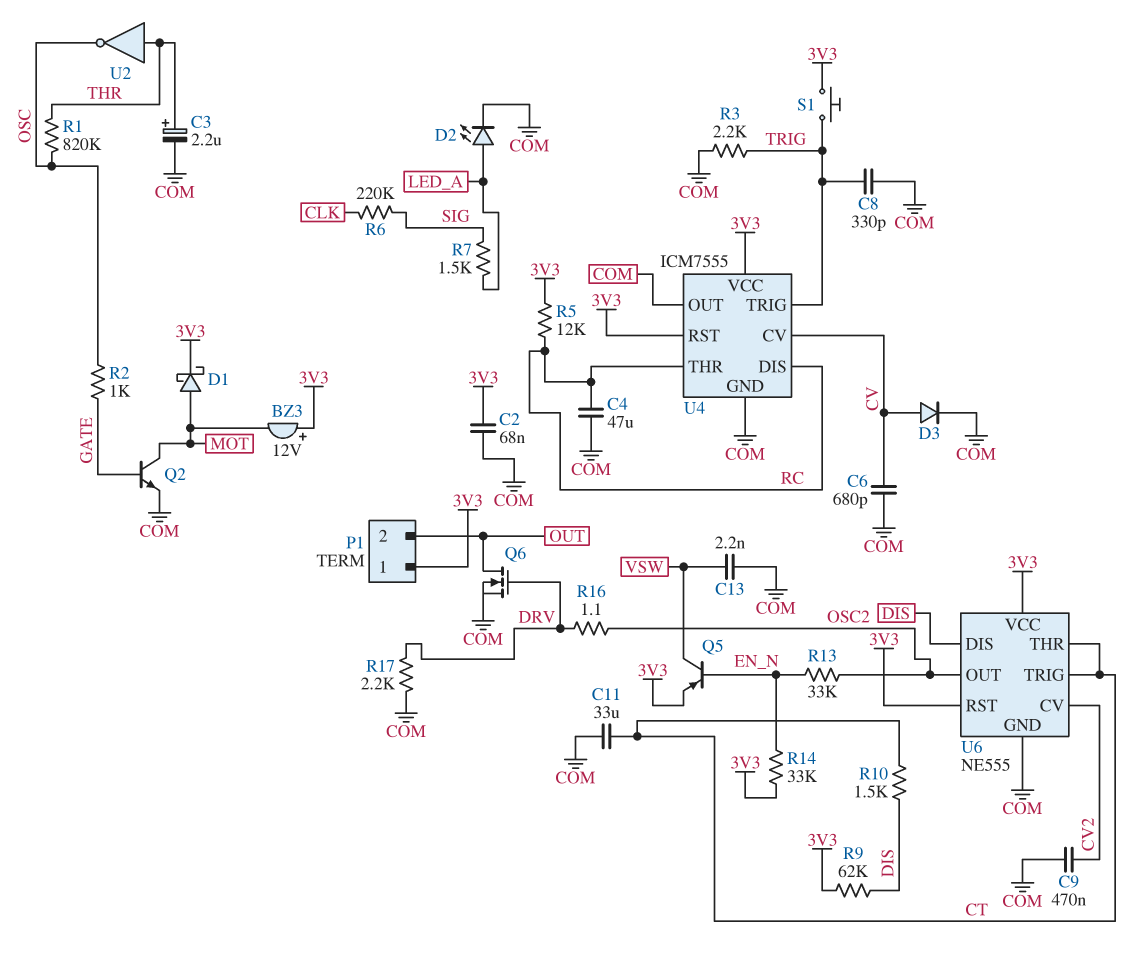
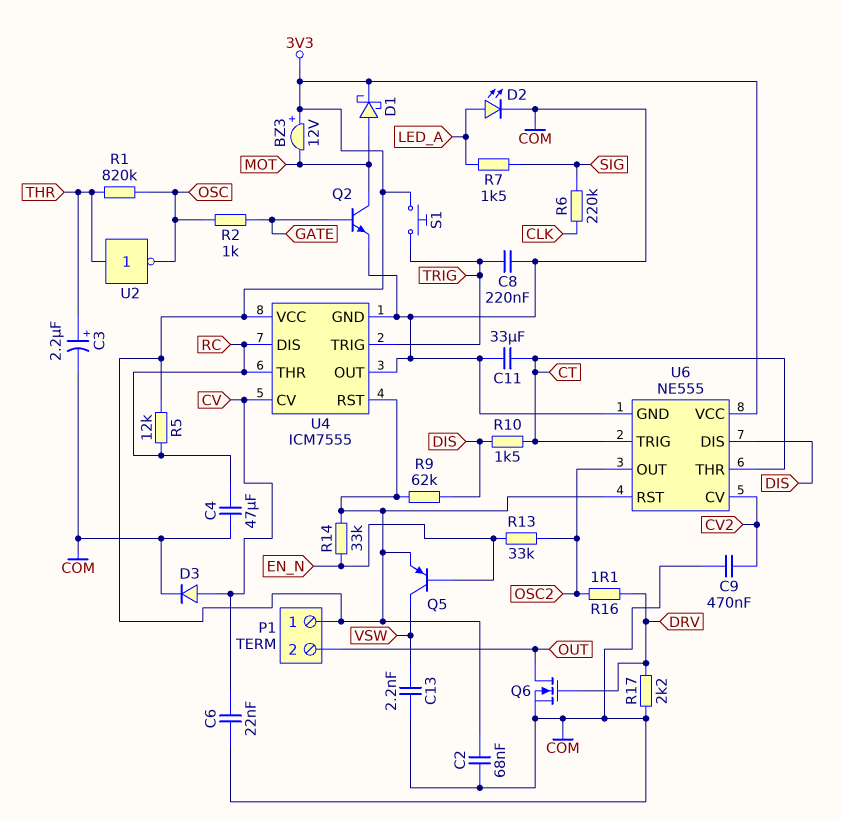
C6: 680pF (COM, CV) -> 22nF (COM, CV)
C8: 330pF (COM, TRIG) -> 220nF (COM, TRIG)
R3: 2.2k (COM, TRIG) -> none

